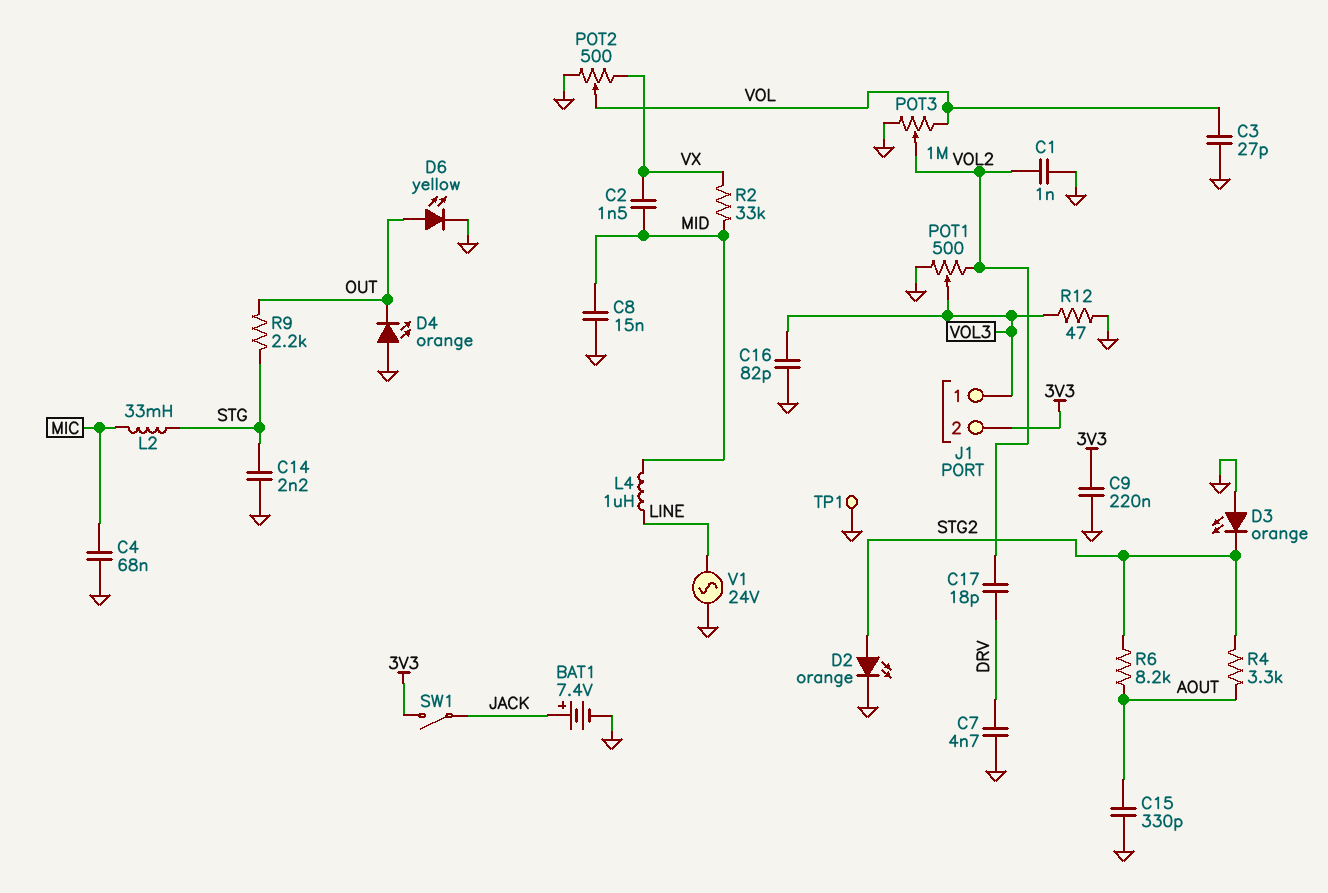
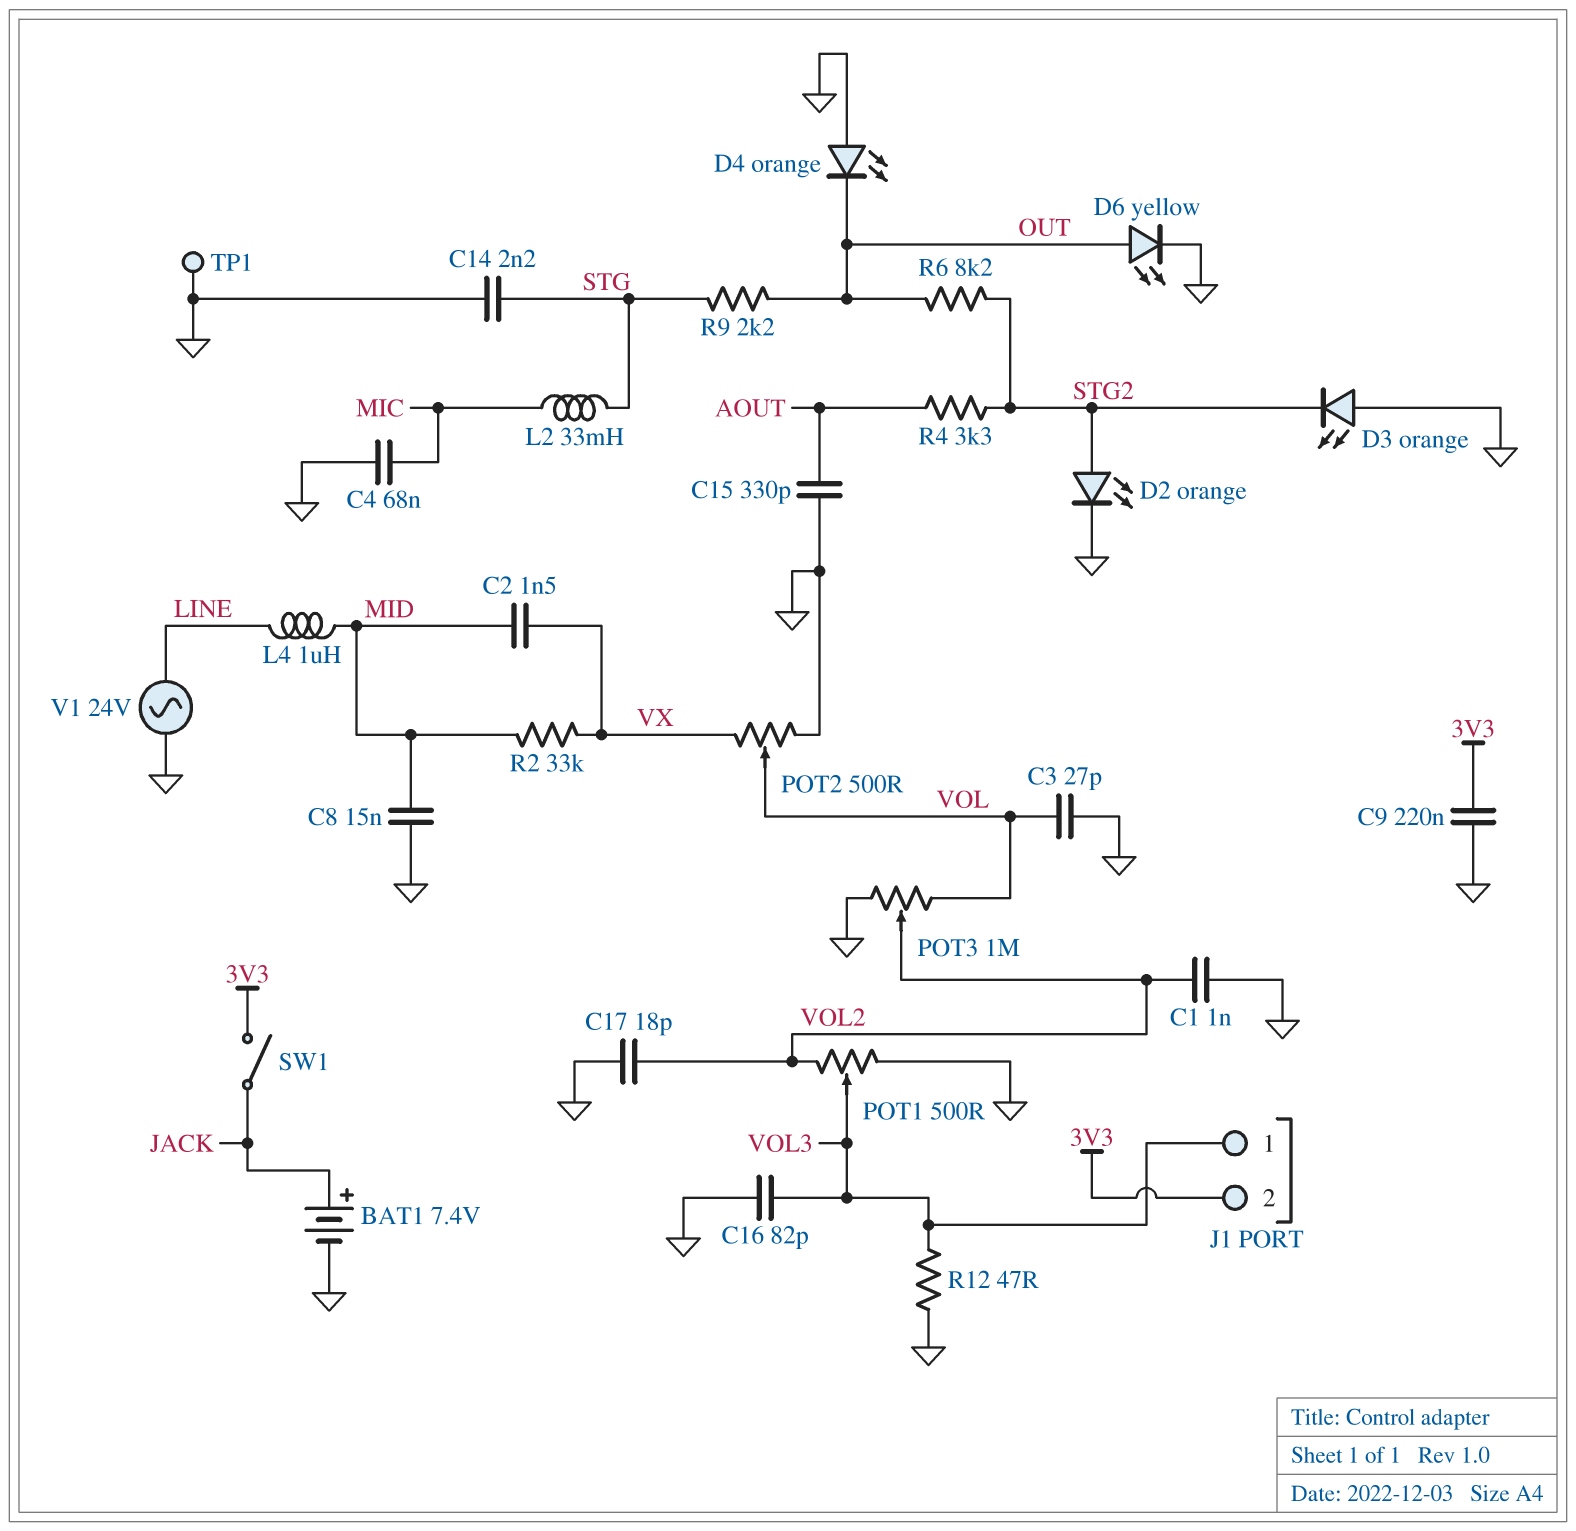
C7: 4.7nF (DRV, GND) -> none
C17: 18pF (DRV, VOL2) -> 18pF (GND, VOL2)
R6: 8.2k (AOUT, STG2) -> 8.2k (OUT, STG2)

